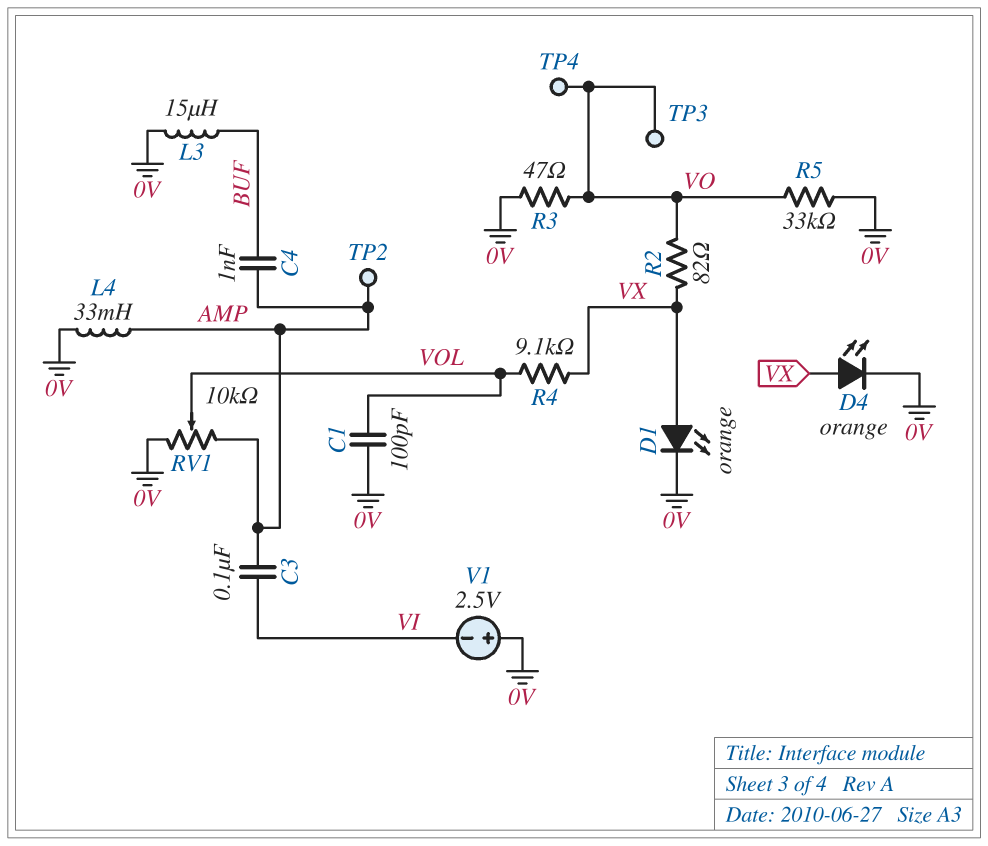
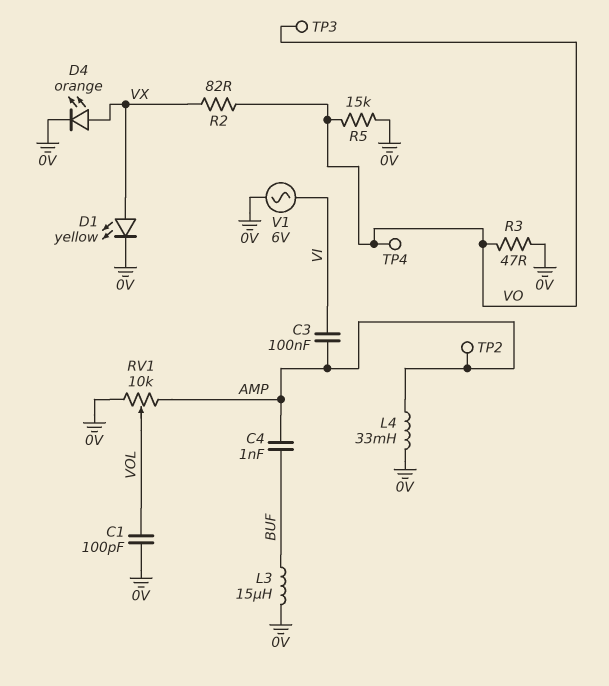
D1: LED orange (A VX, K 0V) -> LED yellow (A VX, K 0V)
R4: 9.1k (VOL, VX) -> none
R5: 33k (0V, VO) -> 15k (0V, VO)
V1: 2.5V (plus 0V, minus VI) -> AC 6V (0V, VI)

